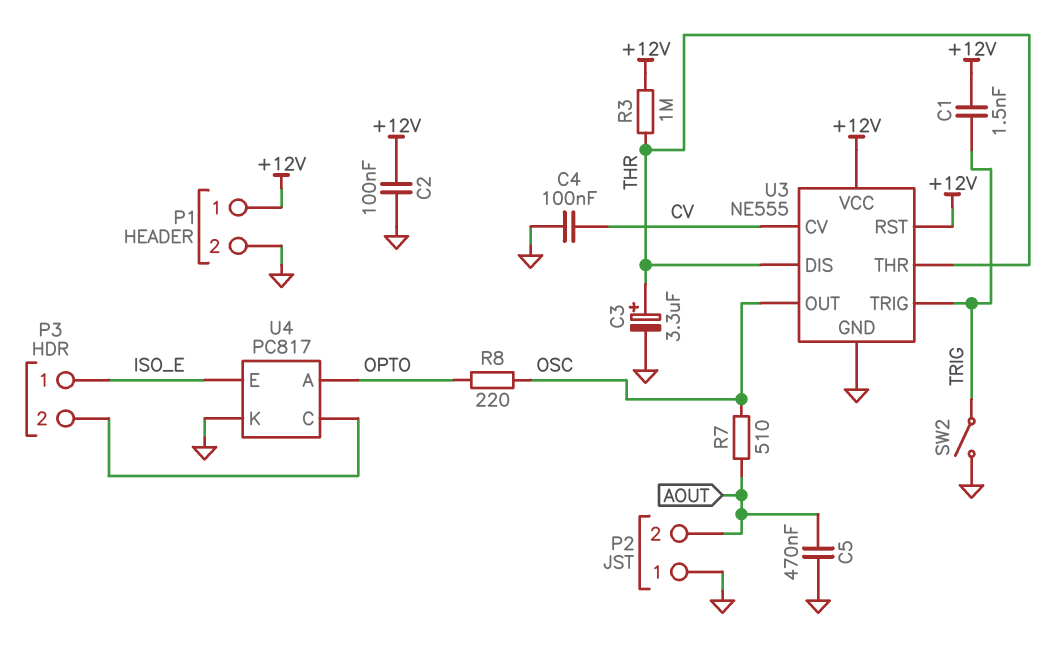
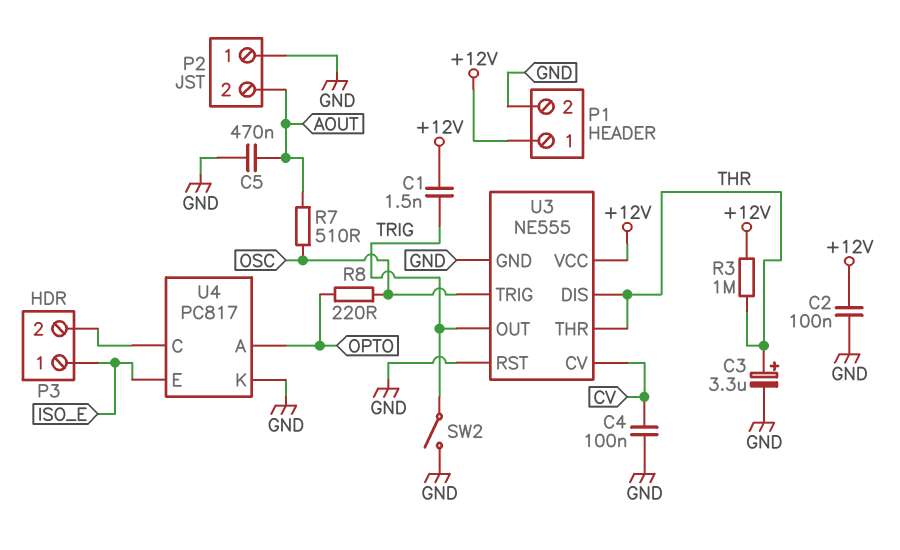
U3 pin OUT: OSC -> TRIG
U3 pin RST: +12V -> GND
U3 pin TRIG: TRIG -> OSC

